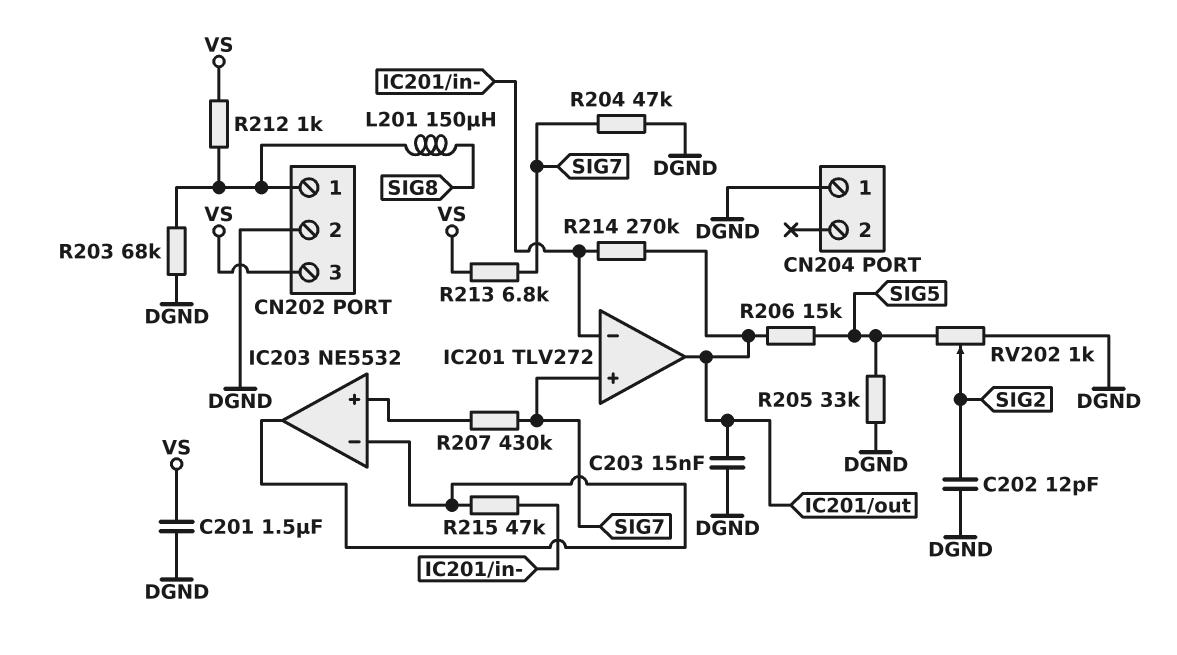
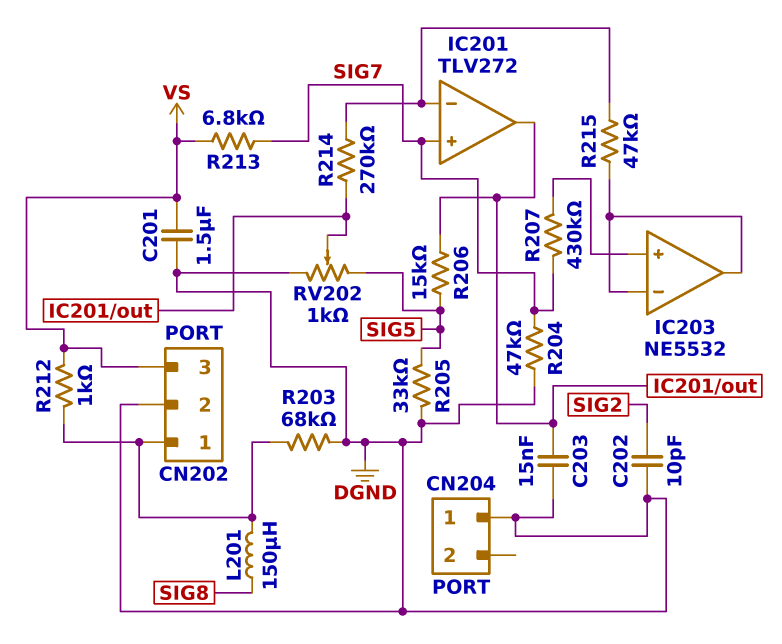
C202: 12pF (DGND, SIG2) -> 10pF (DGND, SIG2)
RV202: 1k (DGND, SIG5, wiper SIG2) -> 1k (DGND, SIG5, wiper IC201/out)

